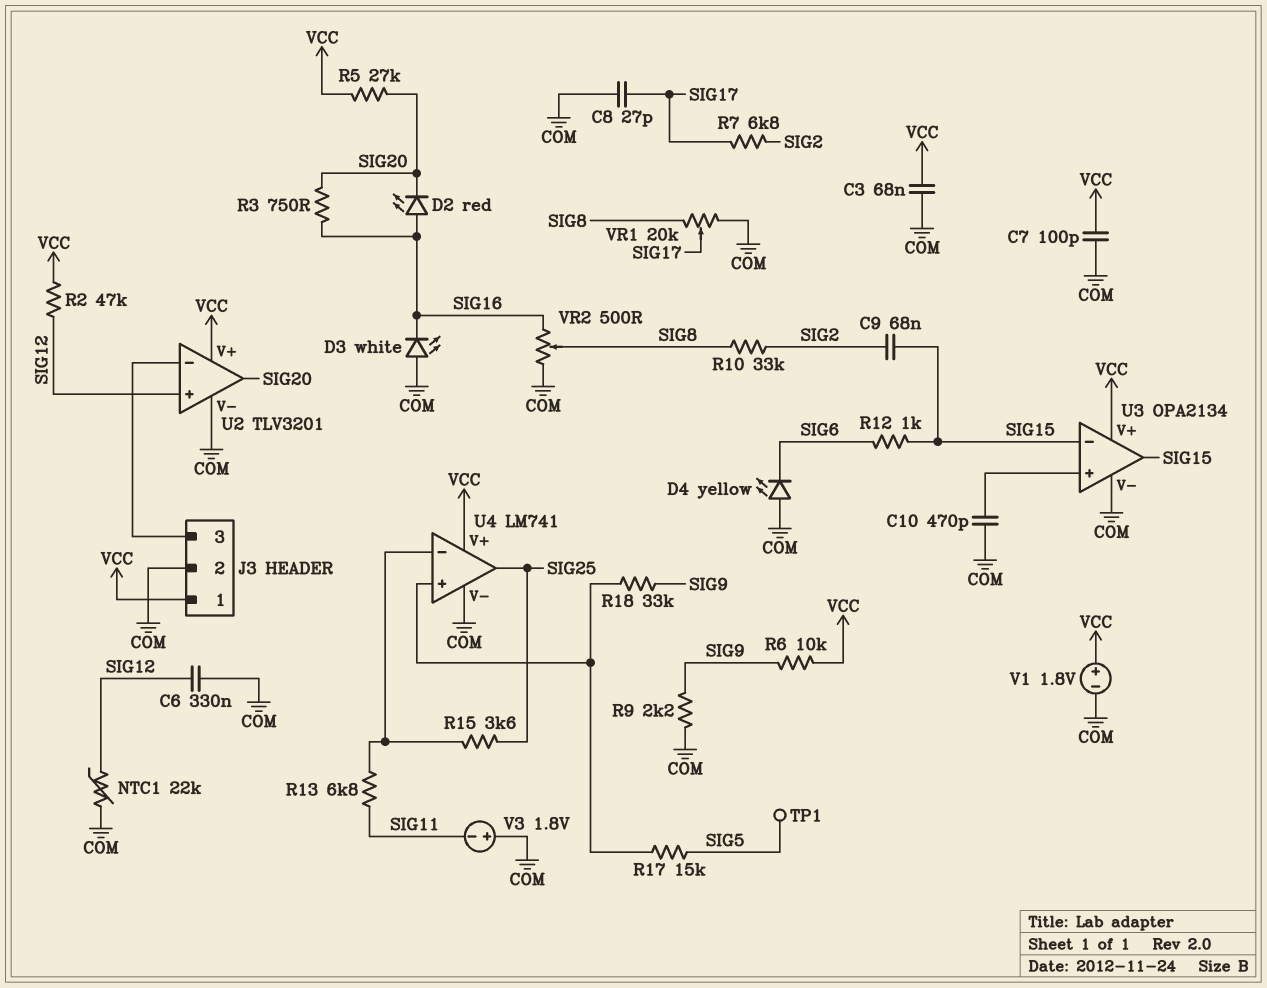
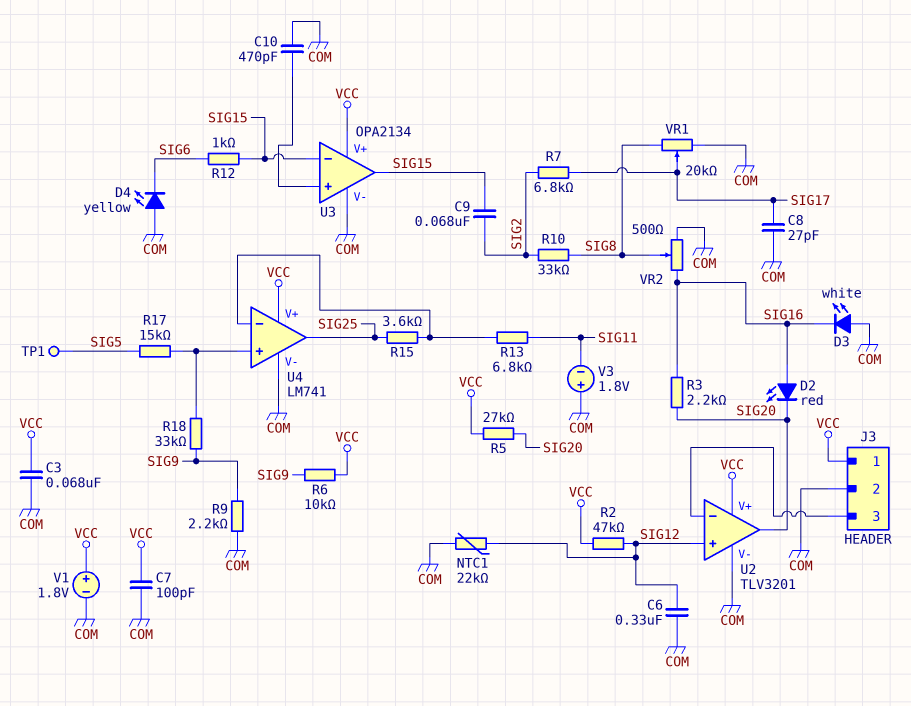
R3: 750 (SIG16, SIG20) -> 2.2k (SIG16, SIG20)

